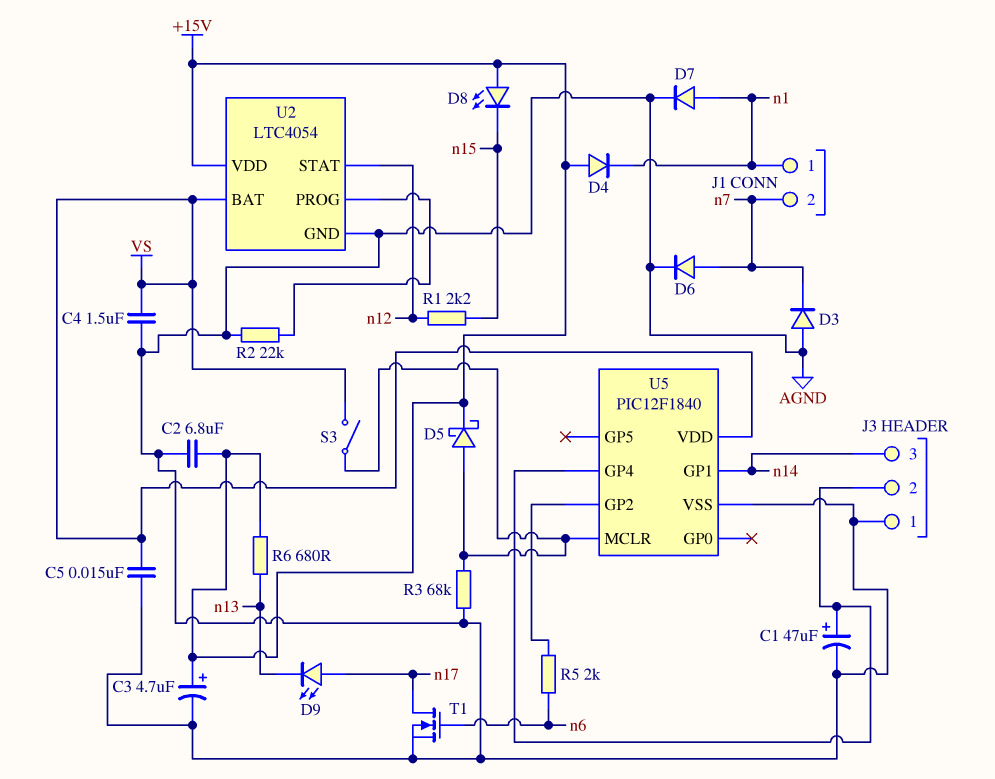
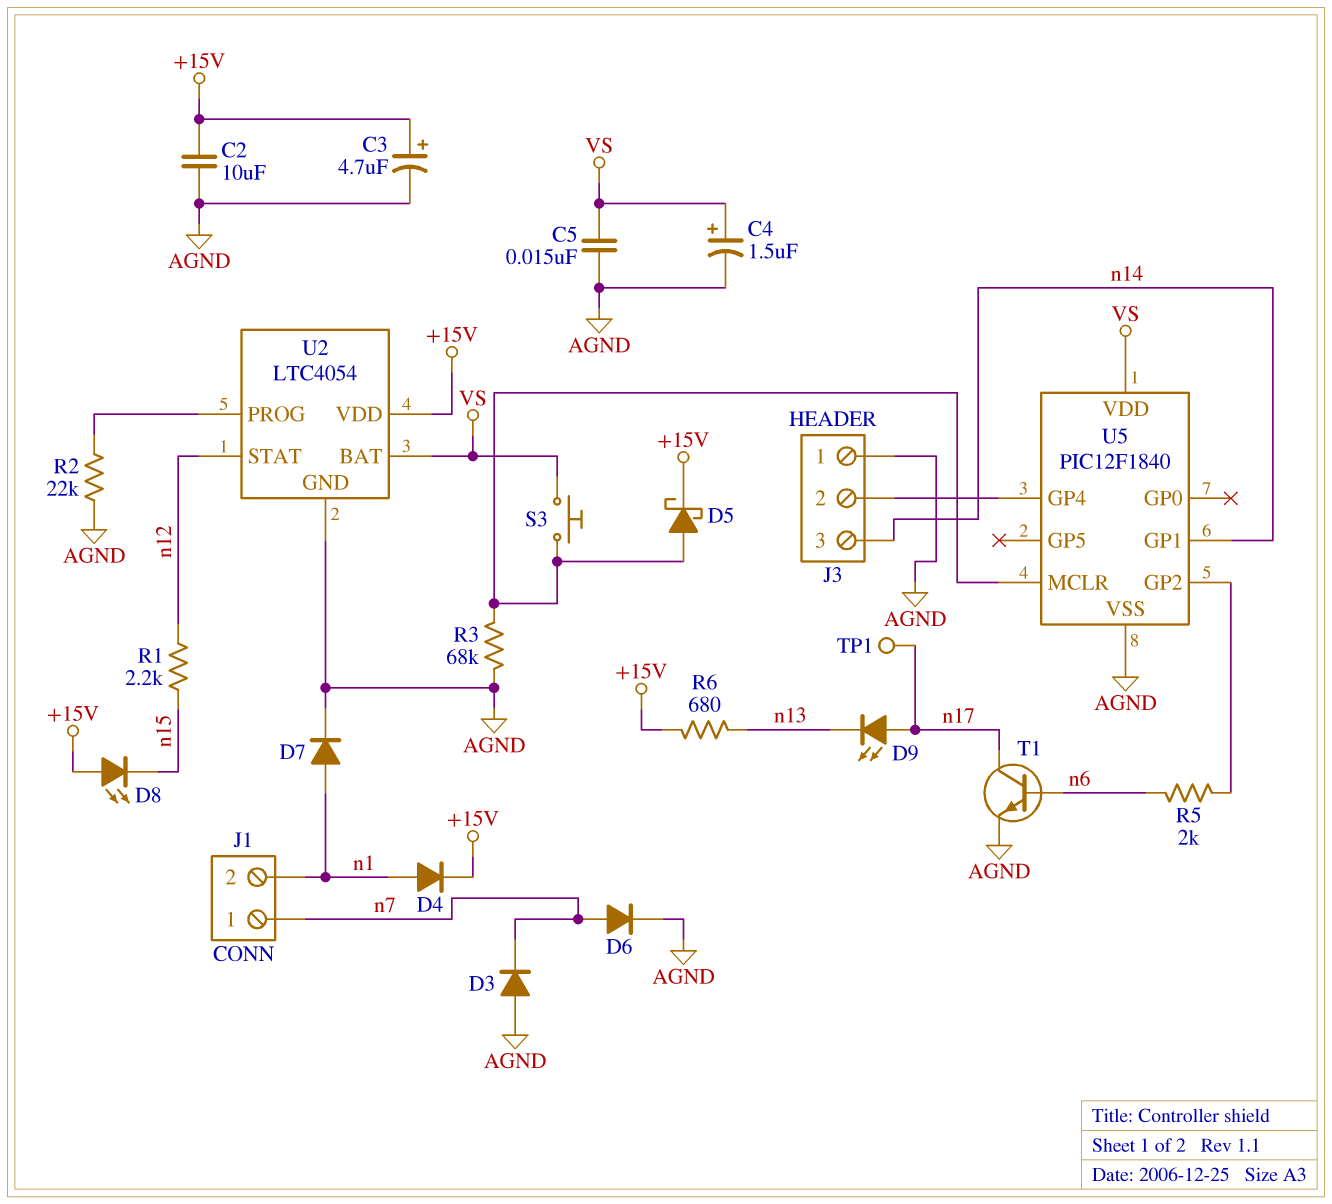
C1: 47uF (plus J3/2, minus AGND) -> none
C2: 6.8uF (+15V, AGND) -> 10uF (+15V, AGND)
C4: 1.5uF (AGND, VS) -> 1.5uF (plus VS, minus AGND)
D4: diode (A +15V, K n1) -> diode (A n1, K +15V)
J1 pin 1: n1 -> n7
J1 pin 2: n7 -> n1
S3: switch (U5/MCLR, VS) -> button (U5/MCLR, VS)
T1: NMOS (G n6, D n17, S AGND) -> NPN (B n6, C n17, E AGND)
TP1: none -> test point (n17)

